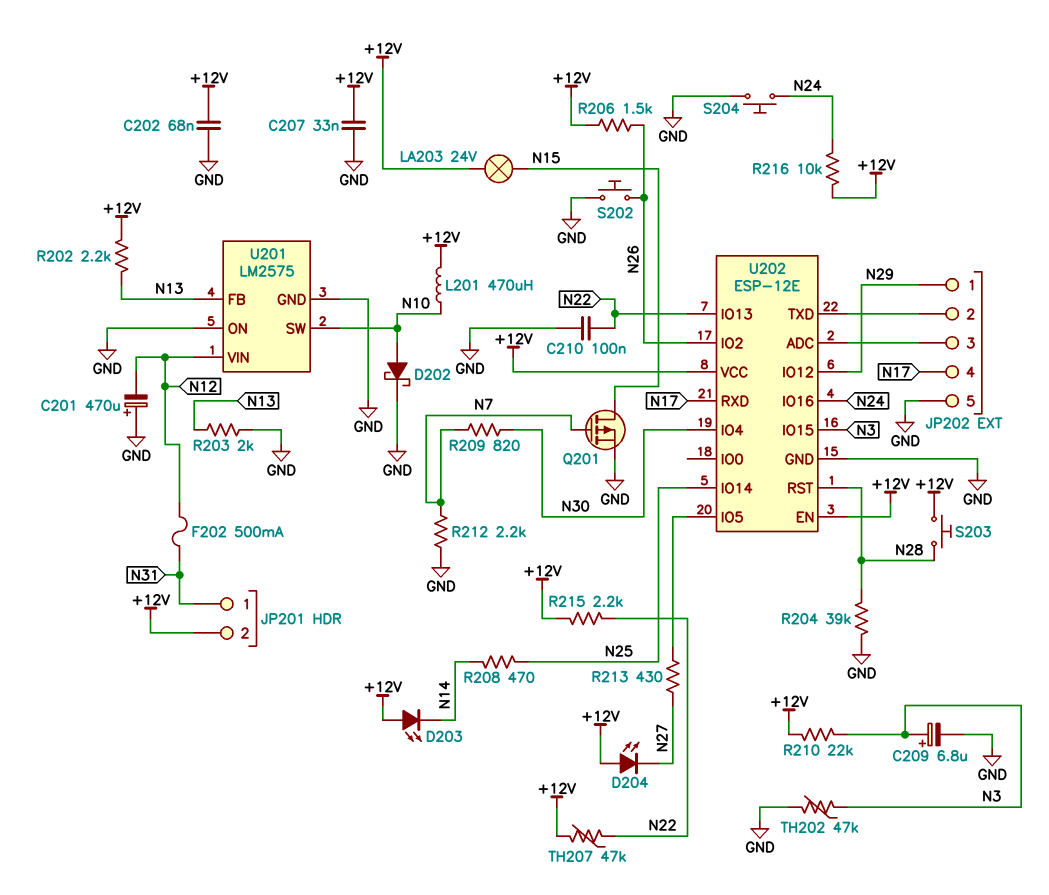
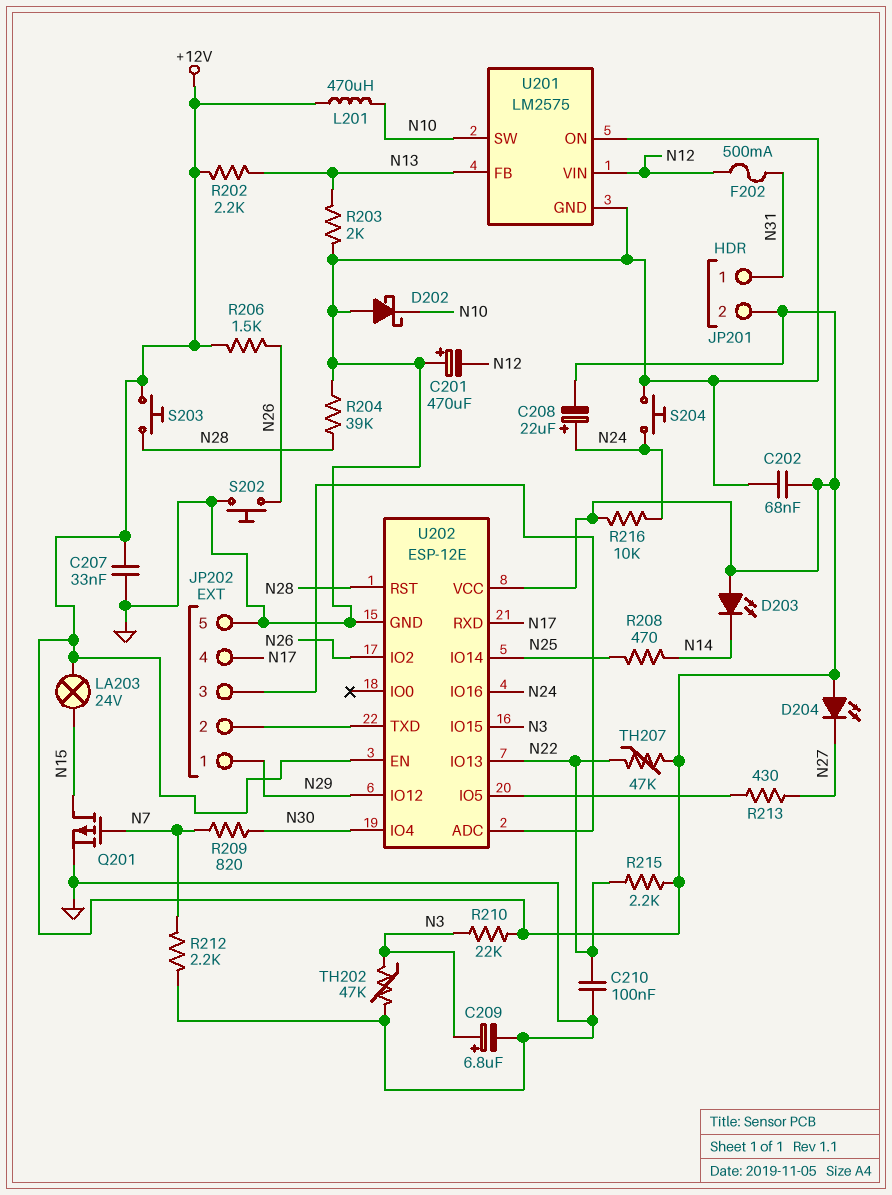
C208: none -> 22uF (plus N24, minus +12V)
D202: schottky (A N10, K GND) -> schottky (A GND, K N10)

